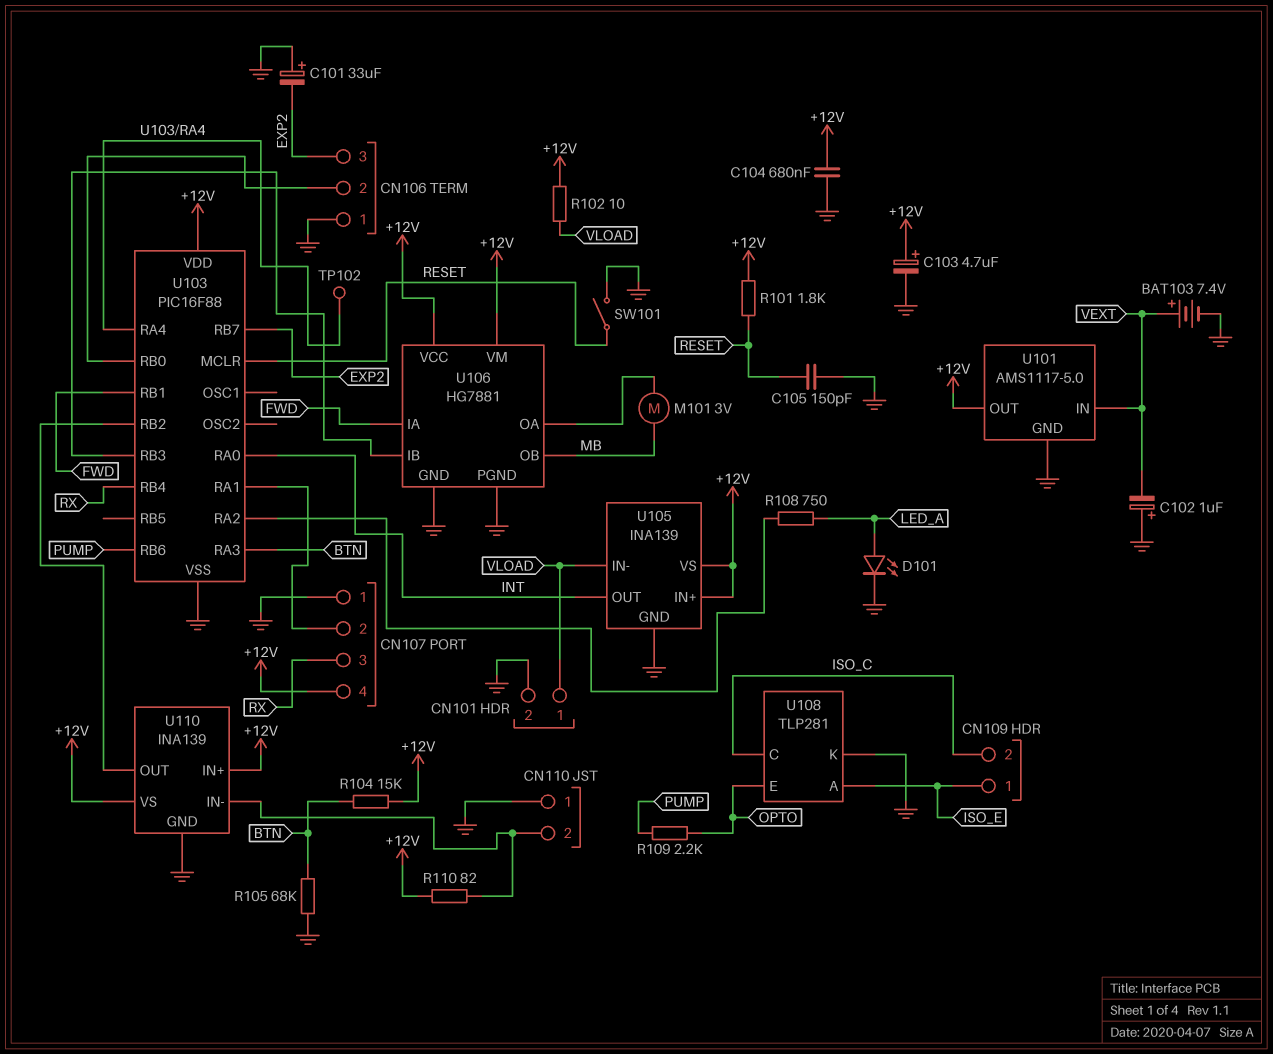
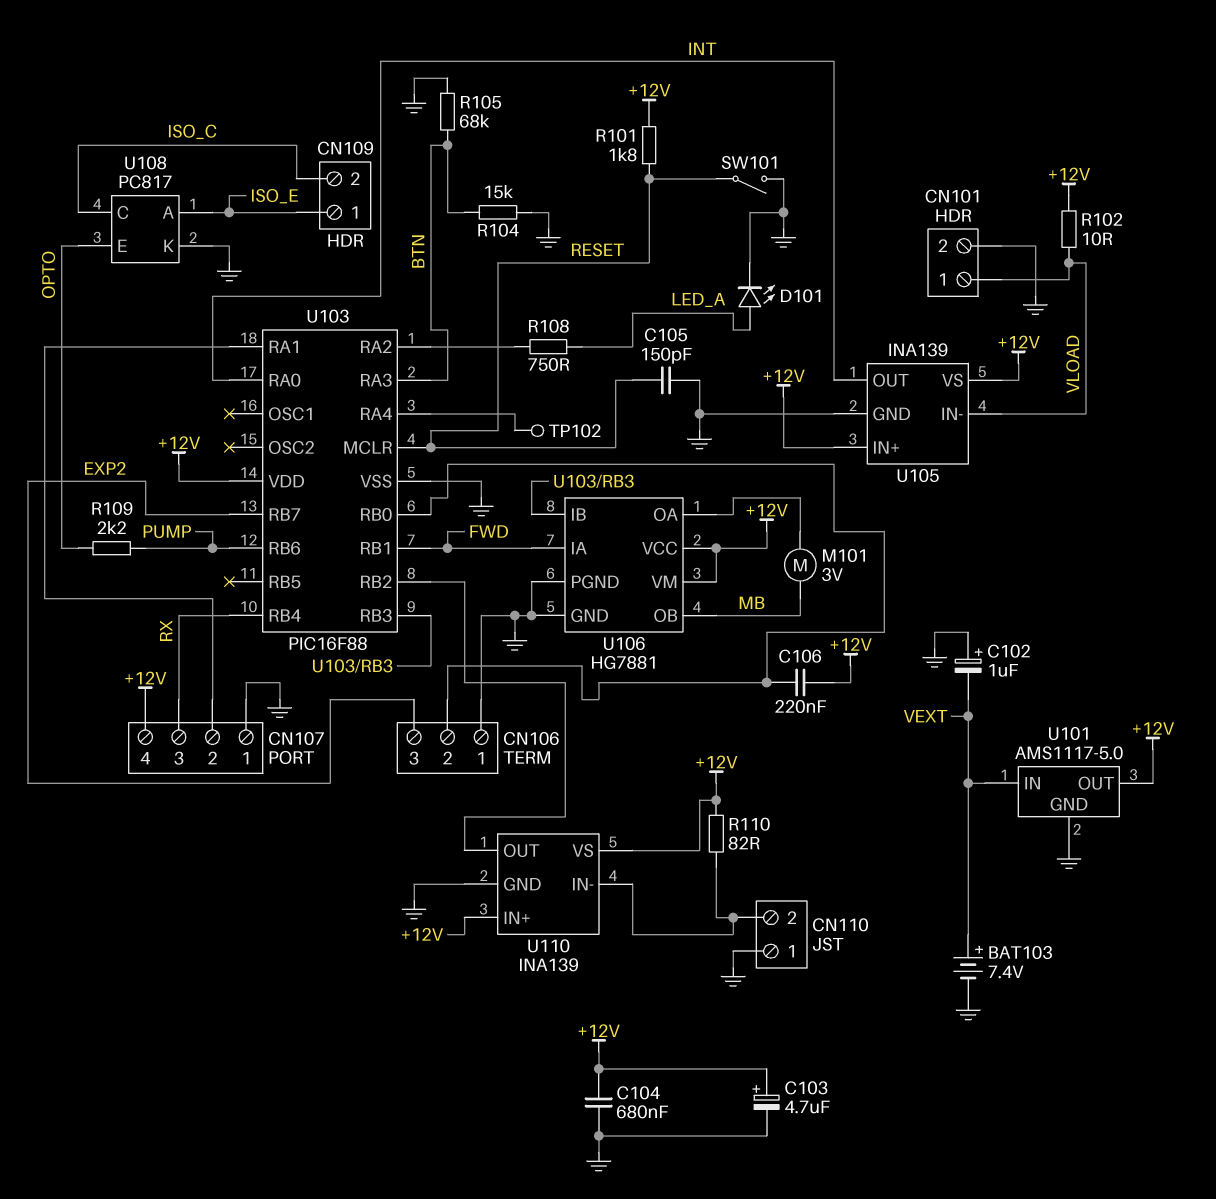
C101: 33uF (plus GND, minus EXP2) -> none
C106: none -> 220nF (+12V, CN106/2)
R104: 15k (+12V, BTN) -> 15k (BTN, GND)
U108: TLP281 -> PC817

